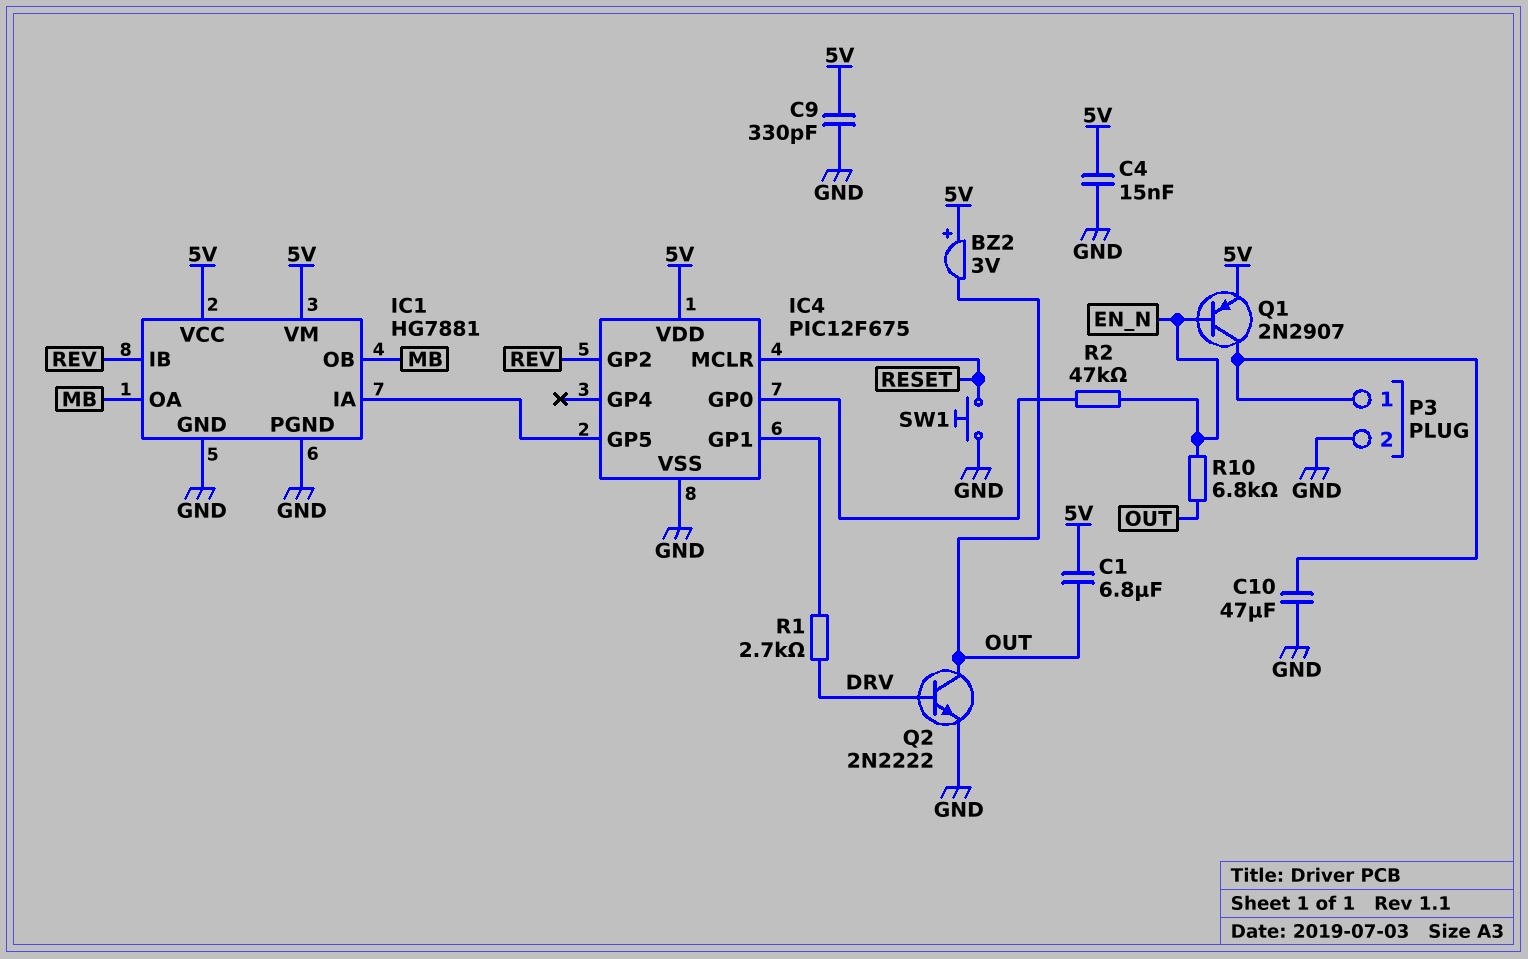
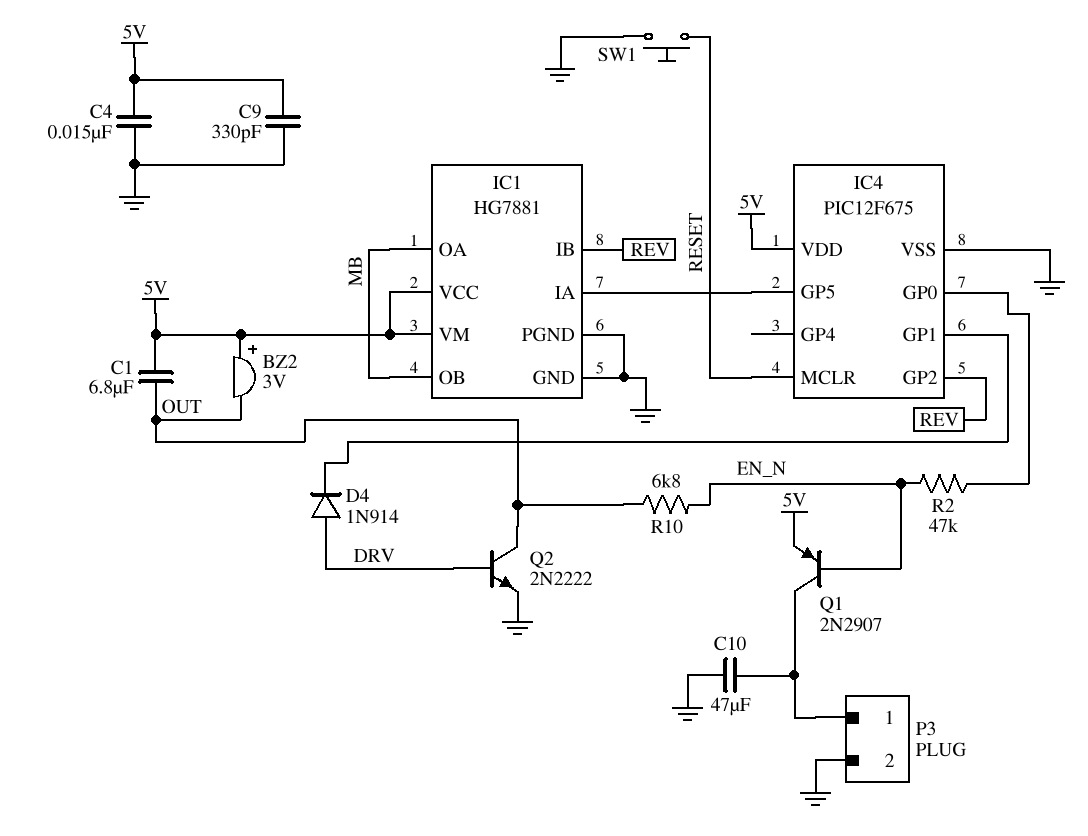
D4: none -> diode 1N914 (A DRV, K IC4/GP1)
R1: 2.7k (DRV, IC4/GP1) -> none

